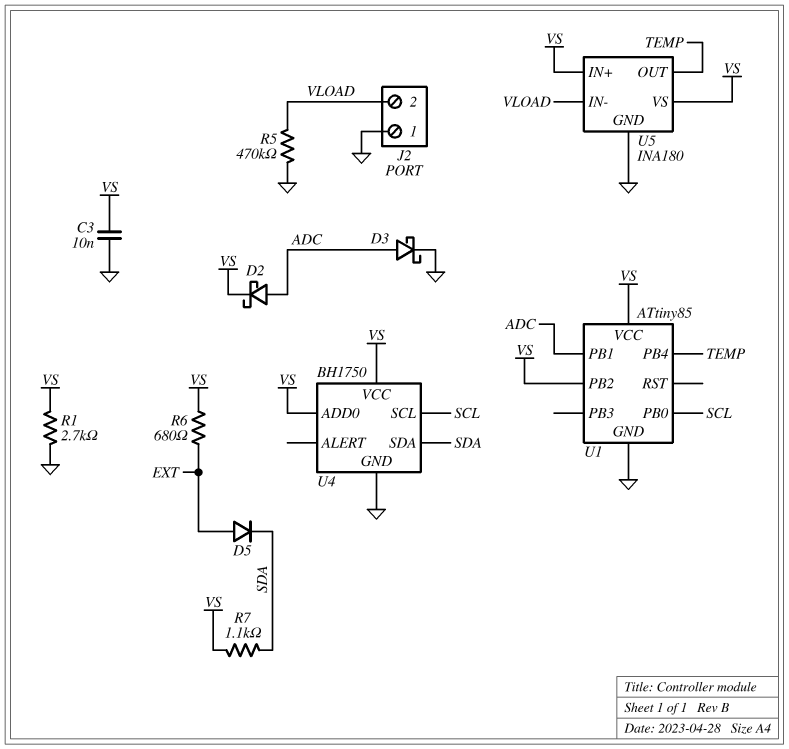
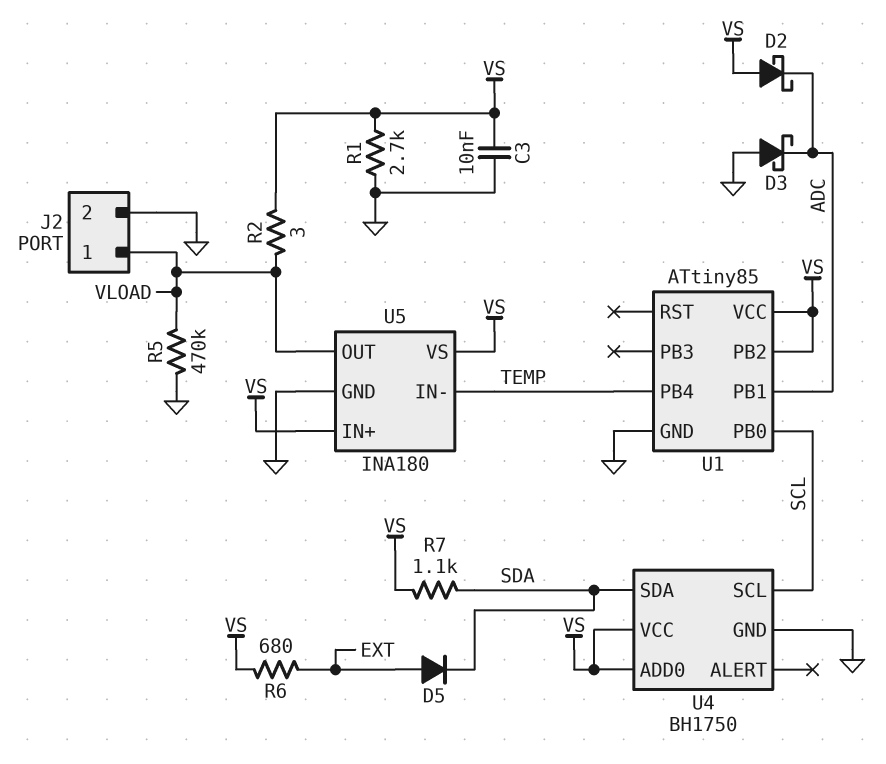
D2: schottky (A ADC, K VS) -> schottky (A VS, K ADC)
D3: schottky (A ADC, K GND) -> schottky (A GND, K ADC)
J2 pin 1: GND -> VLOAD
J2 pin 2: VLOAD -> GND
R2: none -> 3 (VLOAD, VS)
U5 pin IN-: VLOAD -> TEMP
U5 pin OUT: TEMP -> VLOAD

